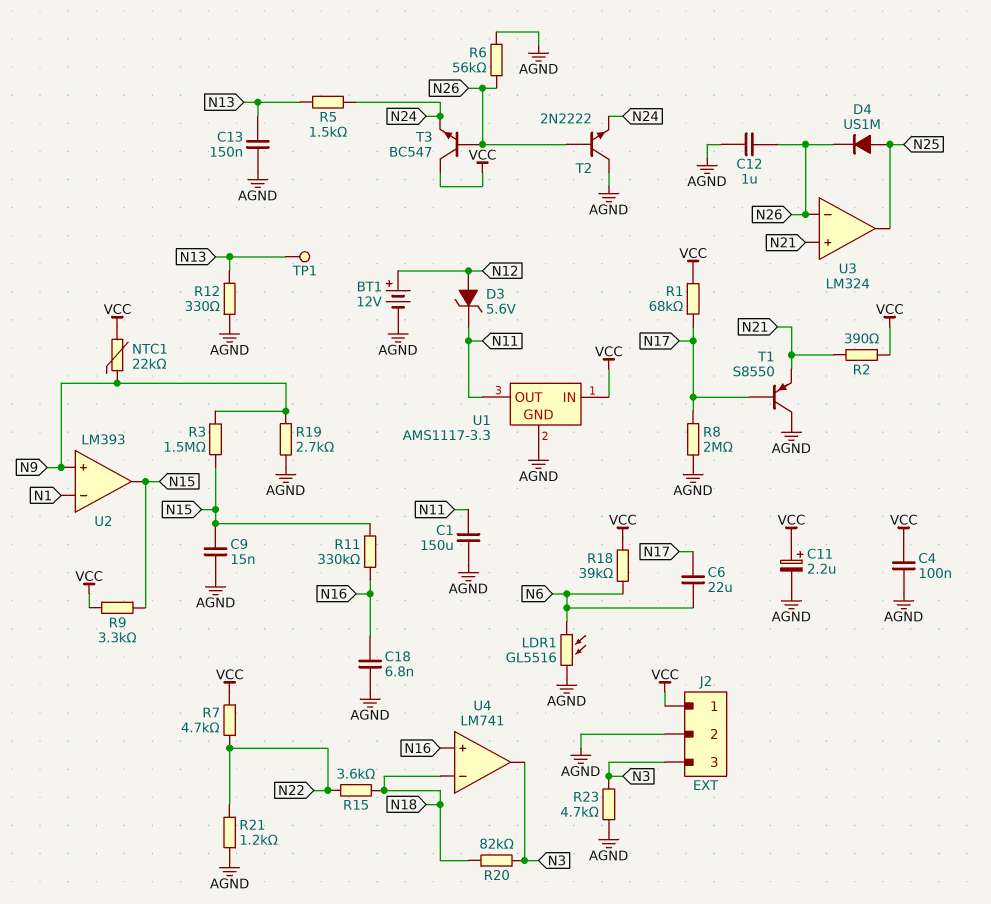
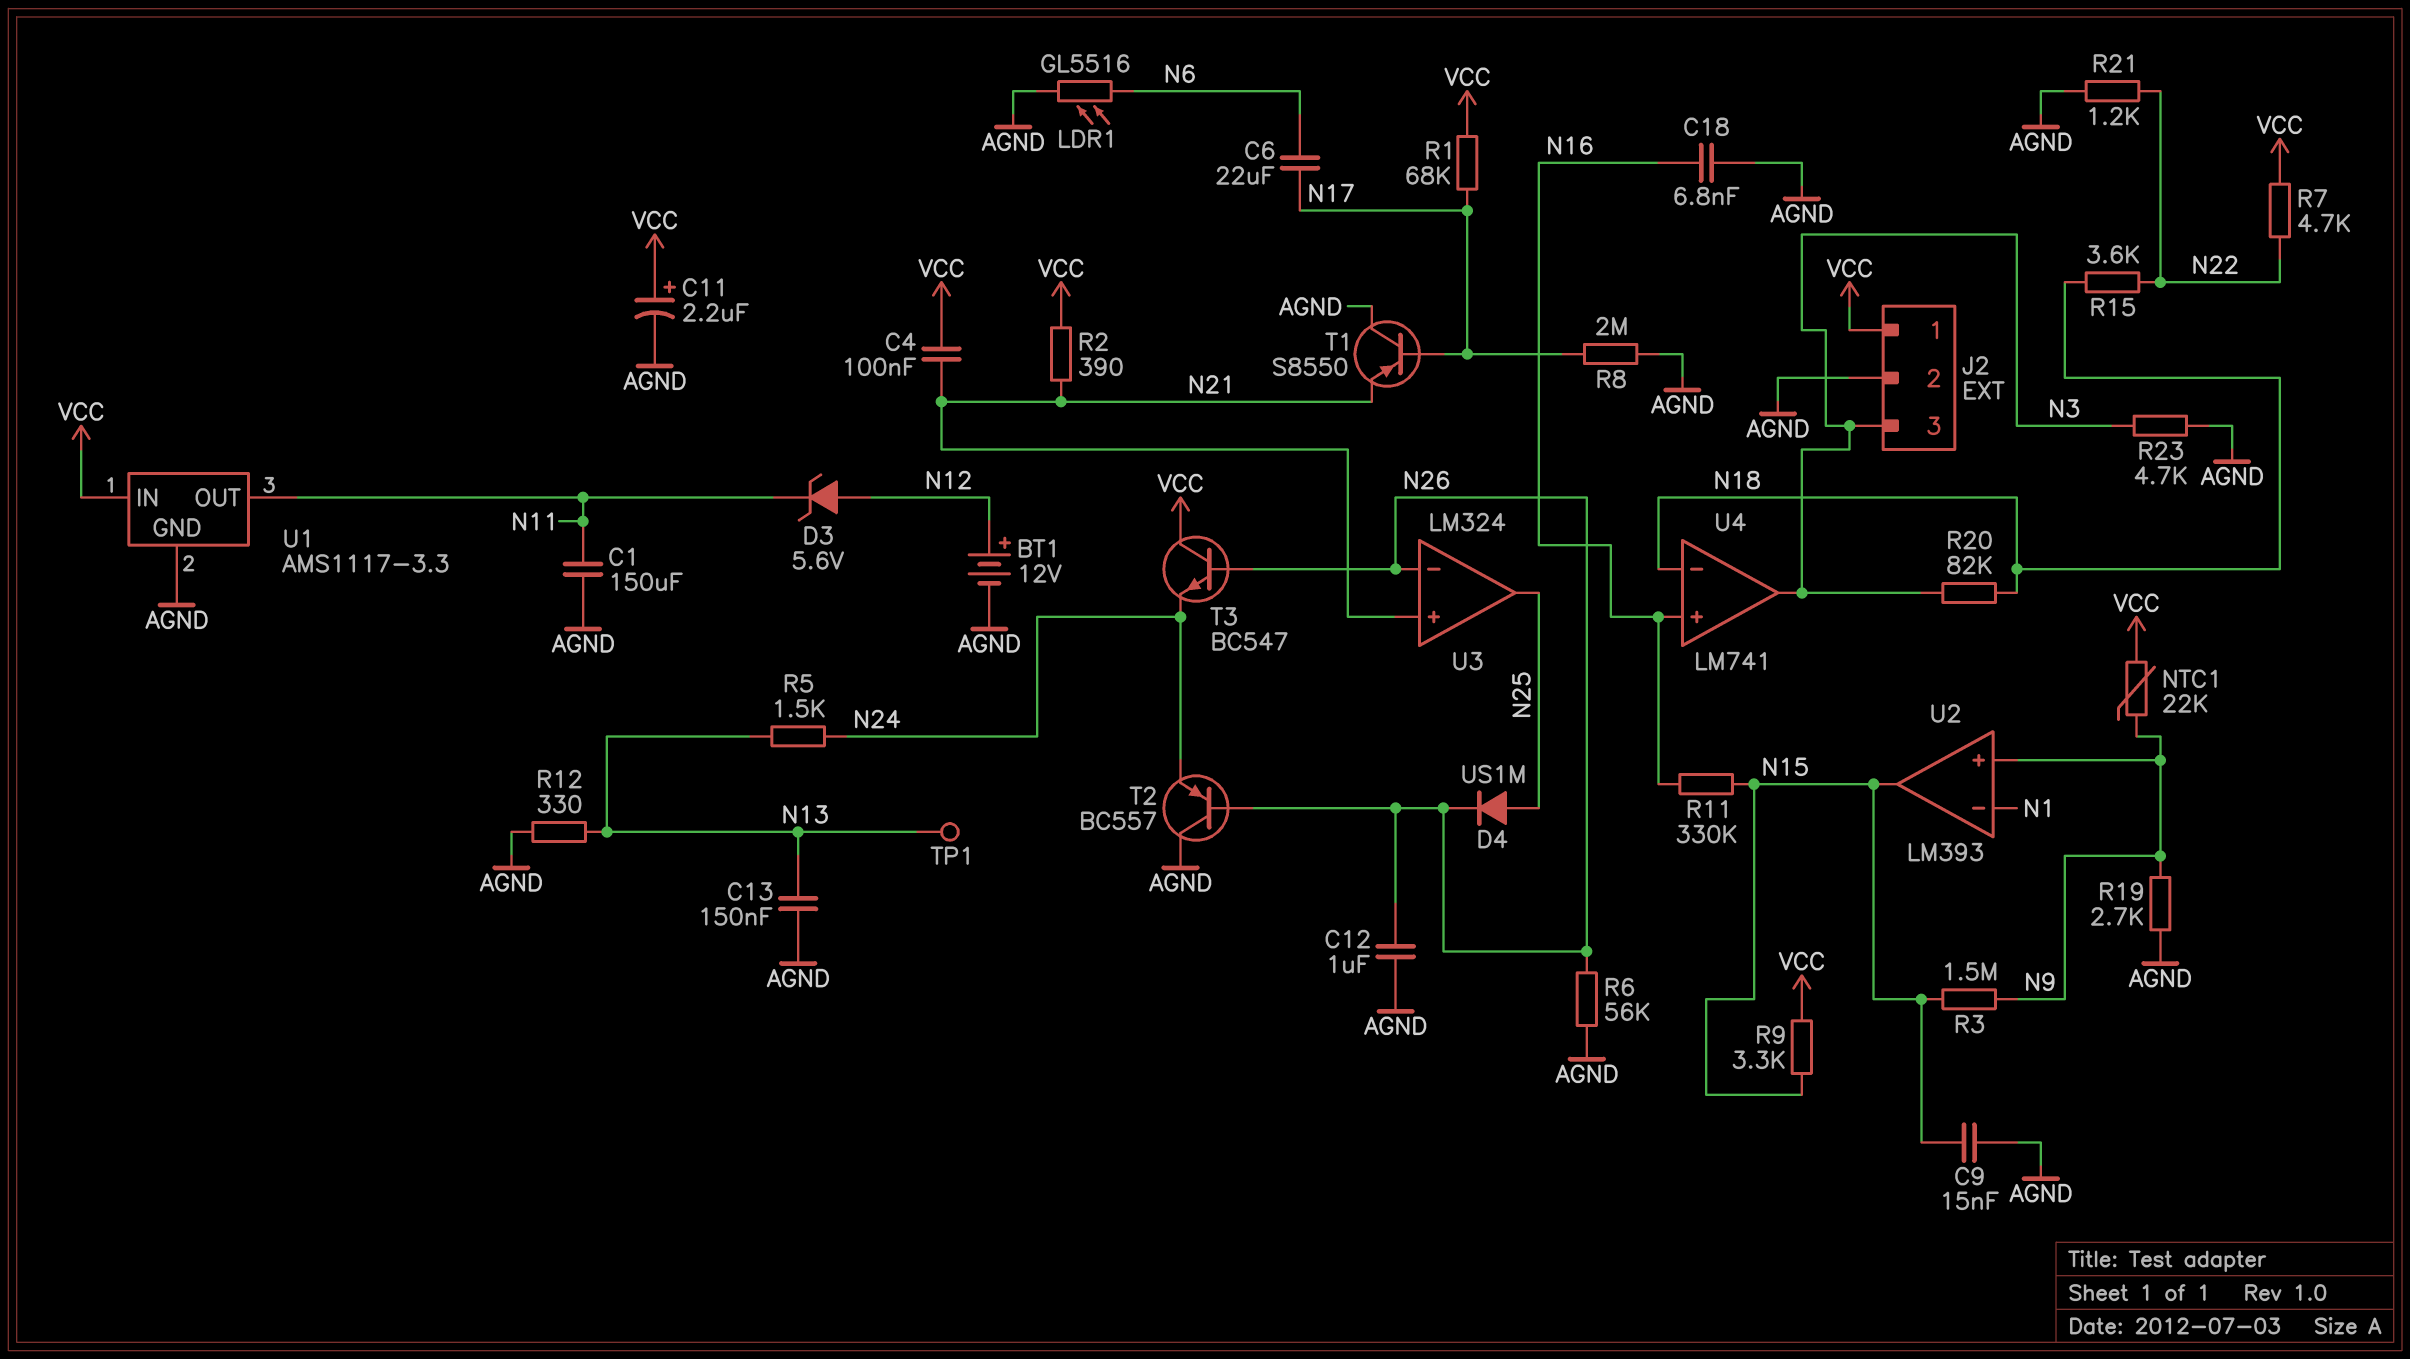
C4: 100nF (AGND, VCC) -> 100nF (N21, VCC)
R18: 39k (N6, VCC) -> none
T2: NPN 2N2222 (B N26, C AGND, E N24) -> PNP BC557 (B N26, C AGND, E N24)

